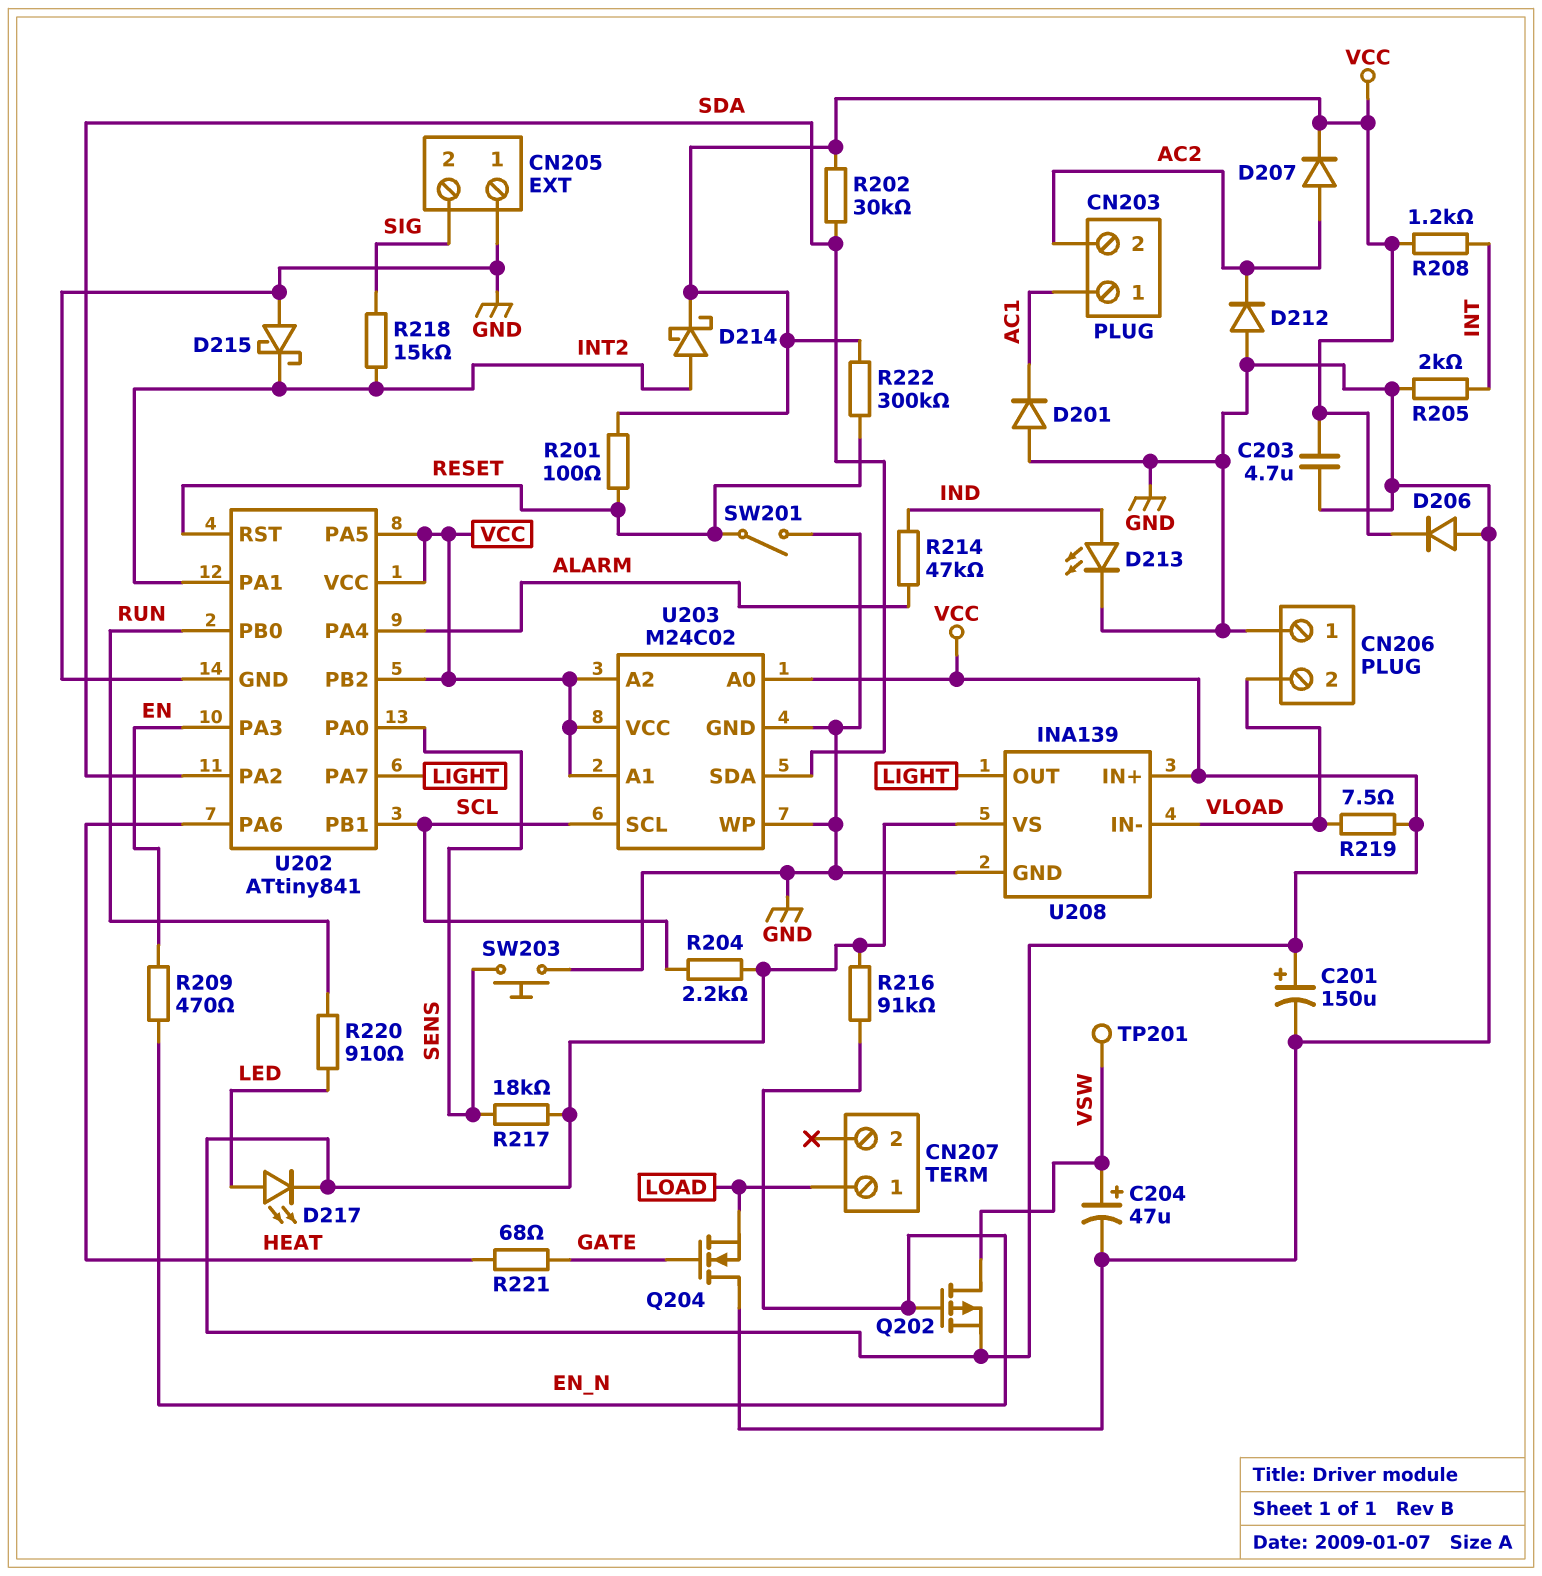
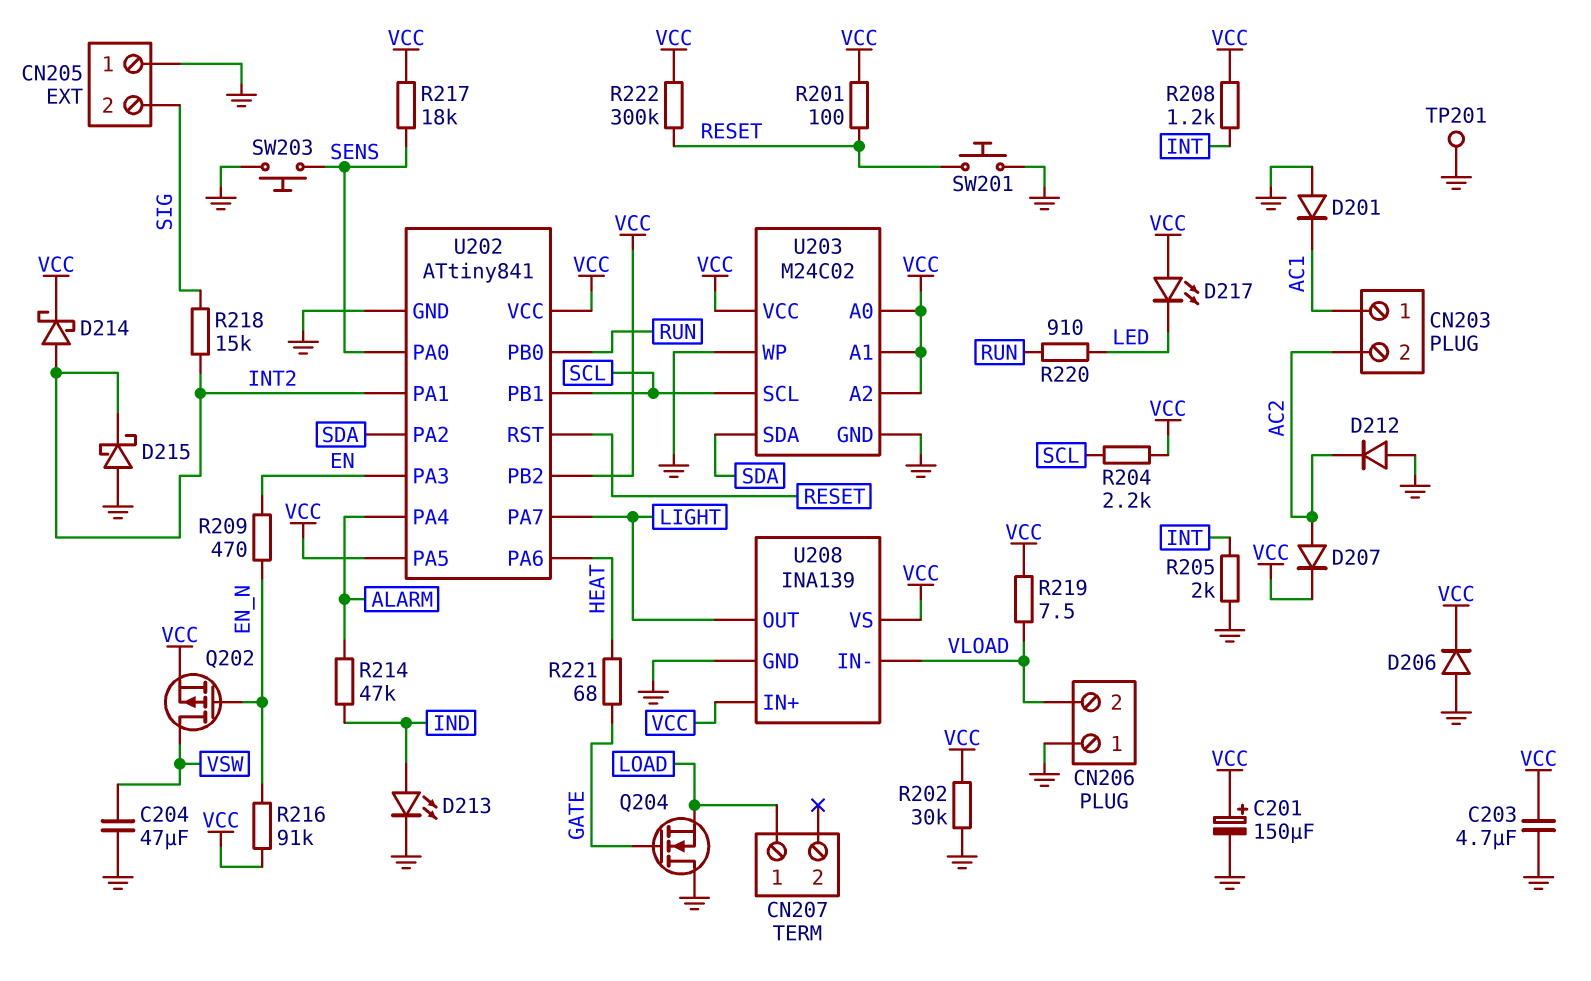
C204: 47uF (plus VSW, minus GND) -> 47uF (GND, VSW)
D217: LED (A LED, K VCC) -> LED (A VCC, K LED)
R202: 30k (SDA, VCC) -> 30k (GND, VCC)
SW201: switch (GND, RESET) -> button (GND, RESET)
TP201: test point (VSW) -> test point (GND)

